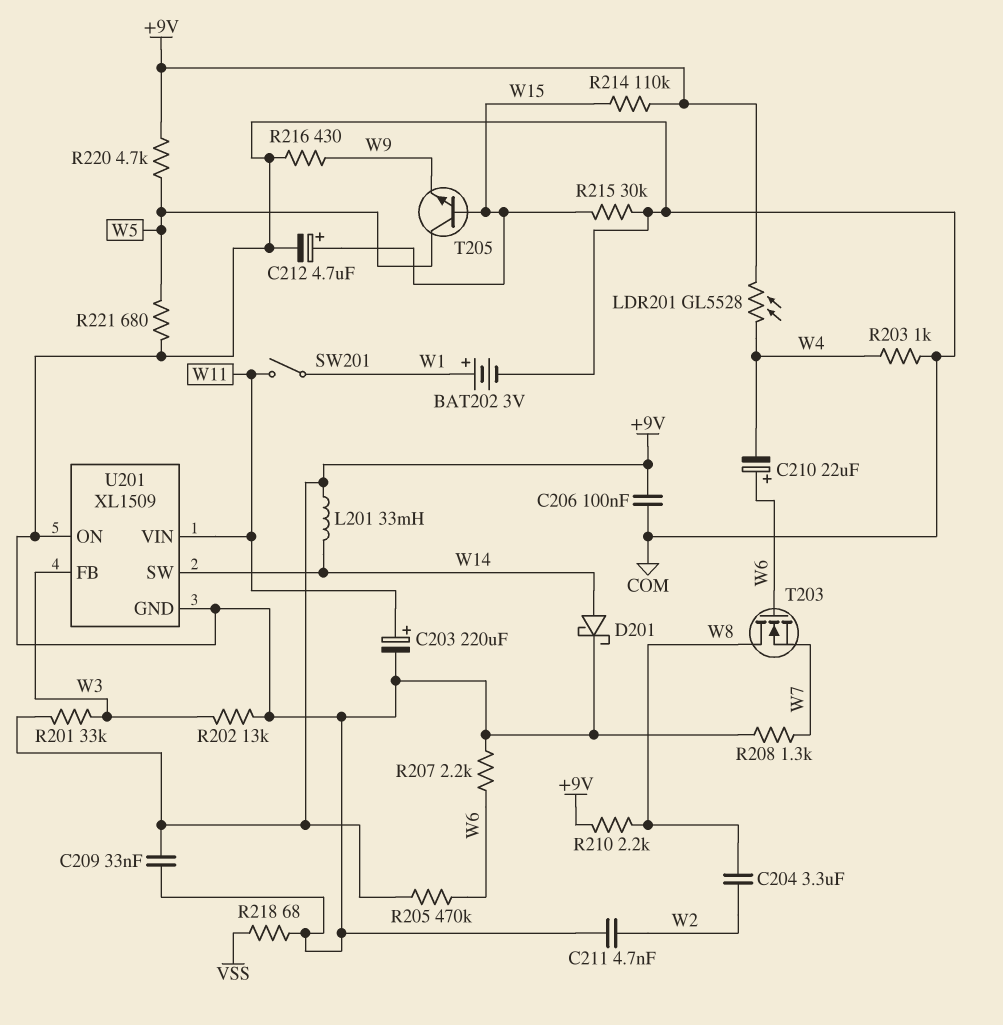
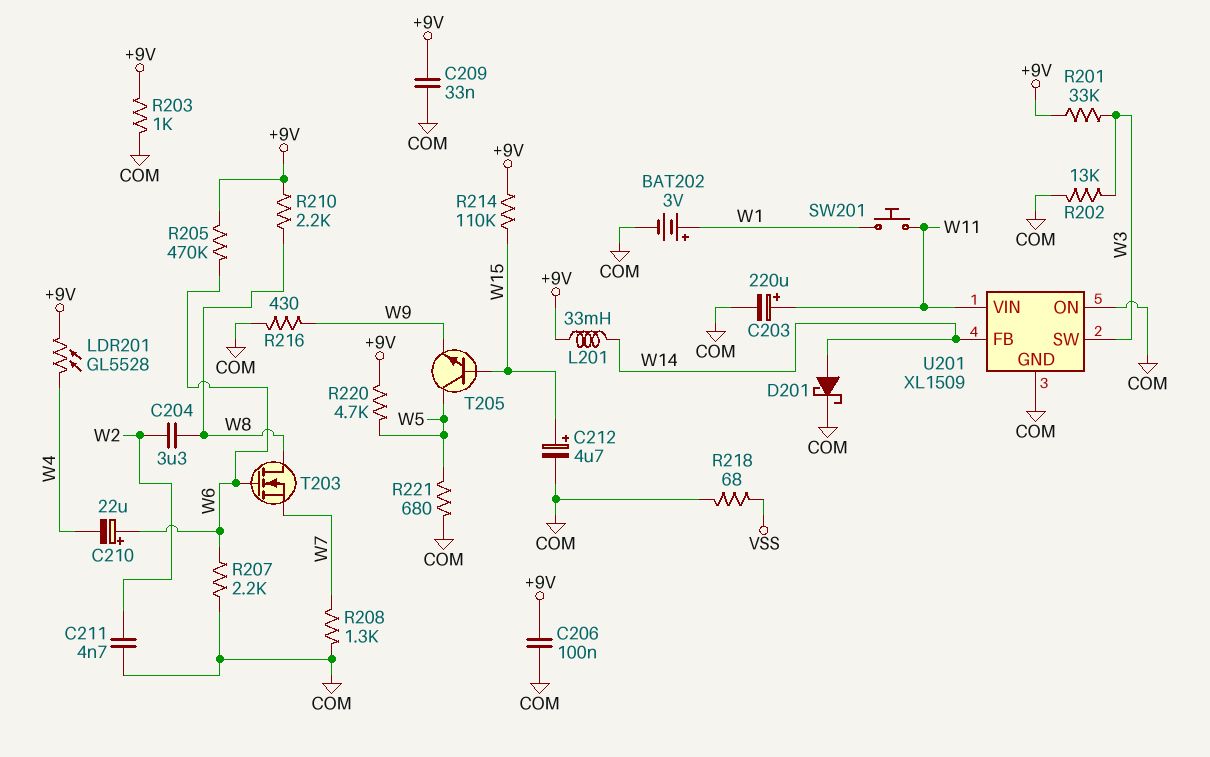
R203: 1k (COM, W4) -> 1k (+9V, COM)
R215: 30k (COM, W15) -> none
SW201: switch (W1, W11) -> button (W1, W11)
U201 pin FB: W3 -> W14
U201 pin SW: W14 -> W3

